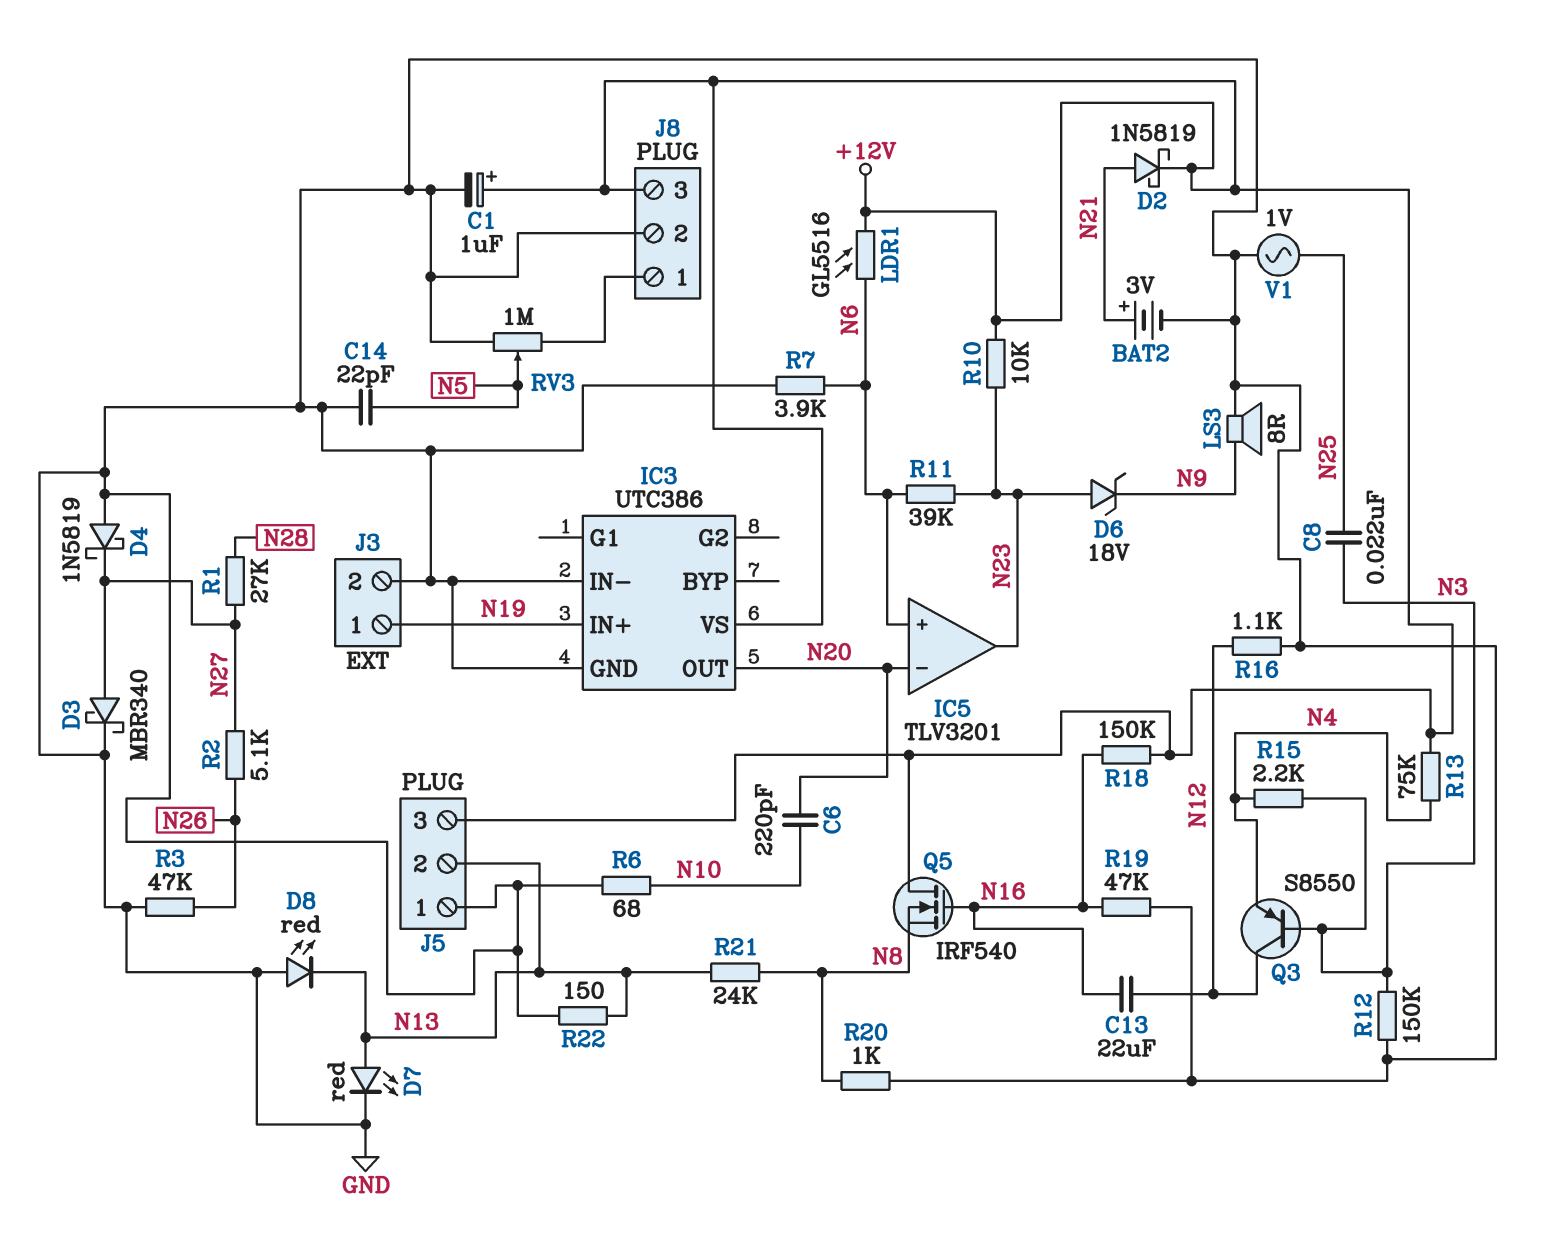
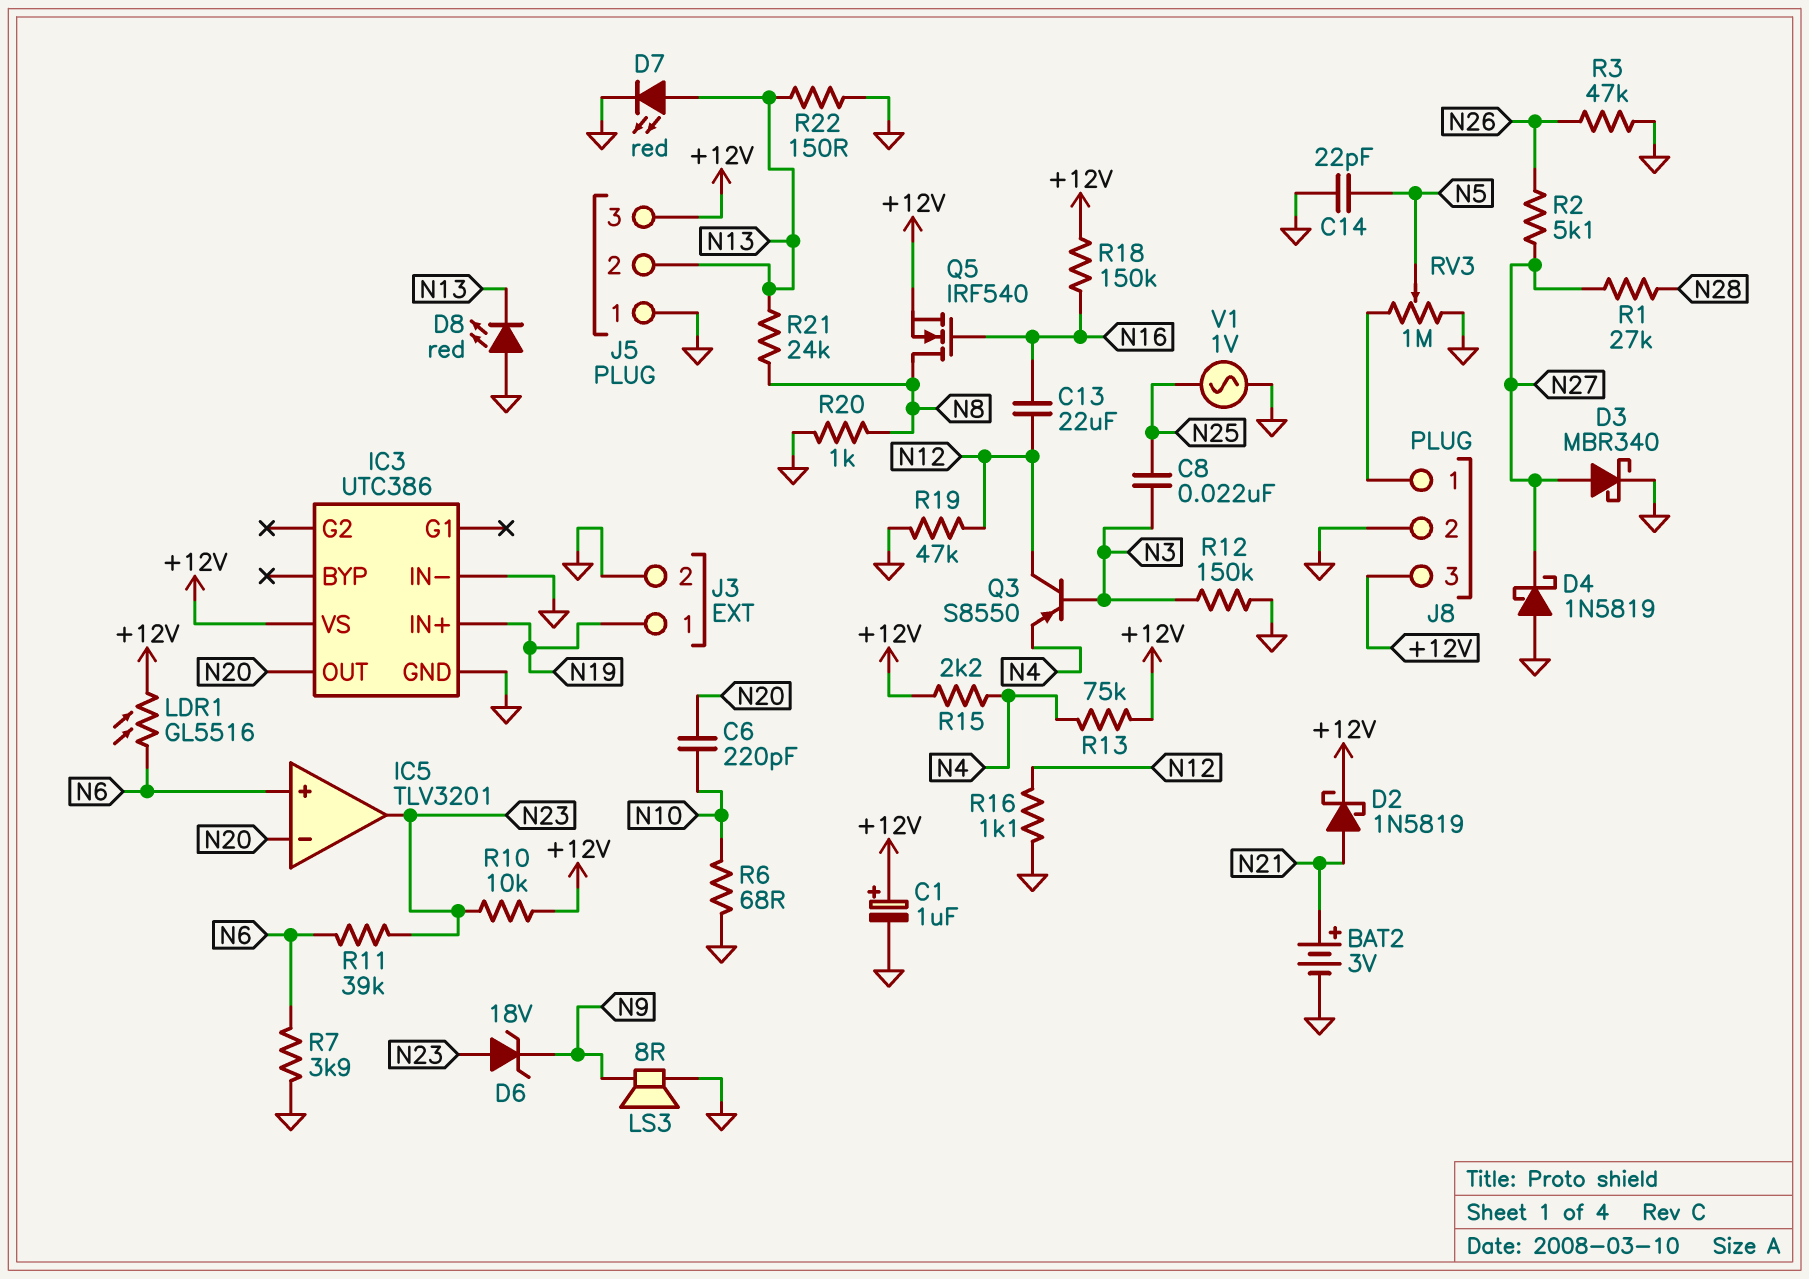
Q5: NMOS IRF540 (G N16, D +12V, S N8) -> NMOS IRF540 (G N16, D N8, S +12V)
R15: 2.2k (N3, N4) -> 2.2k (+12V, N4)
R19: 47k (GND, N16) -> 47k (GND, N12)

